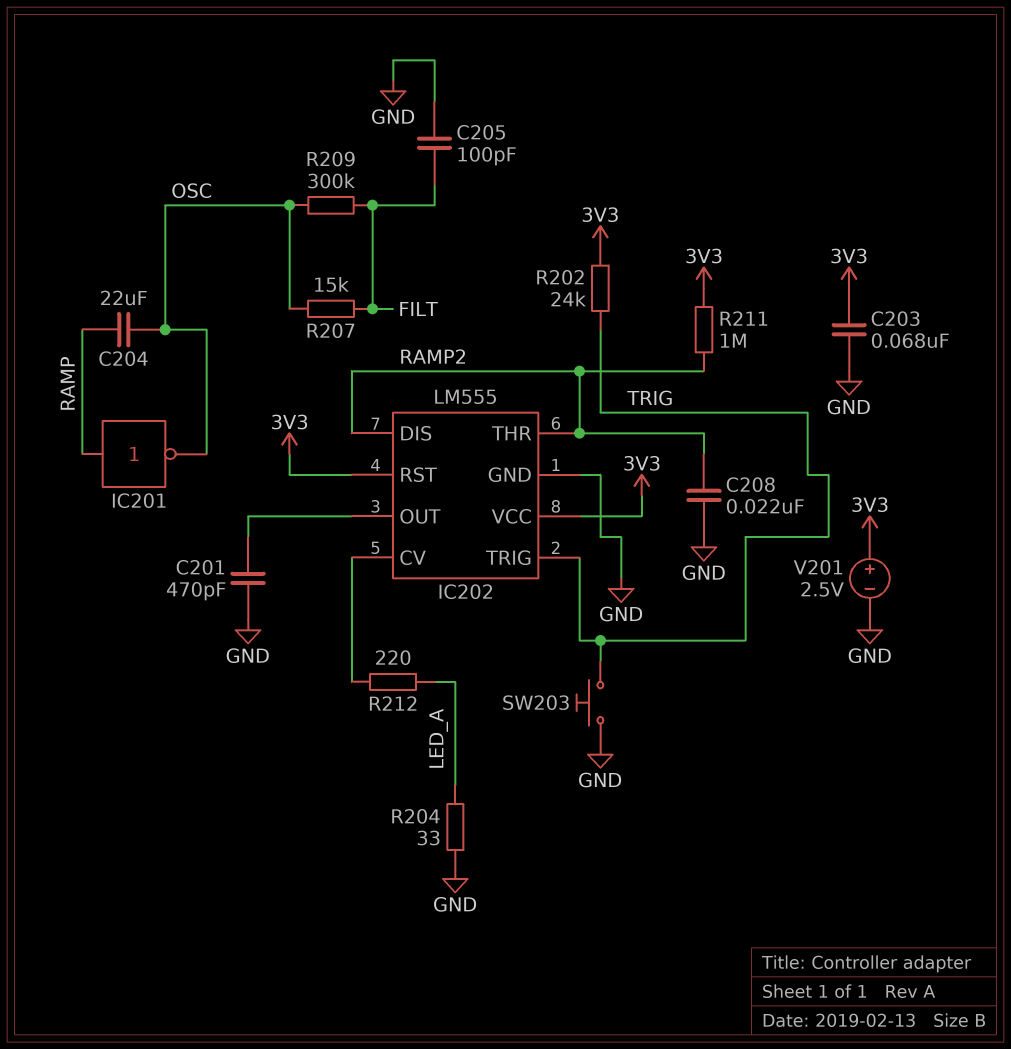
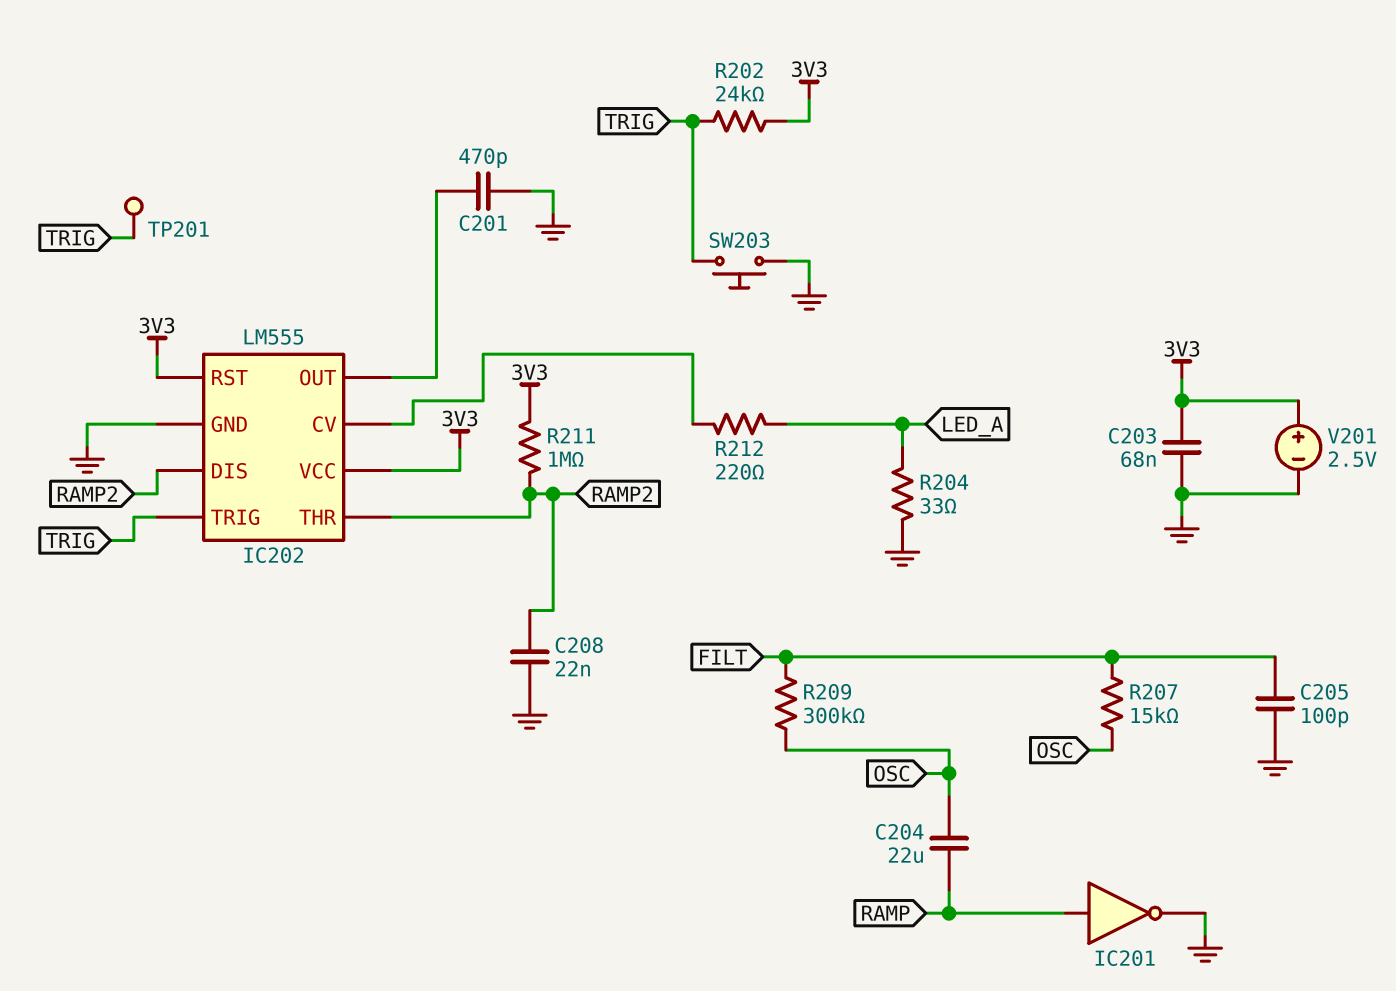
IC201: NOT (in RAMP, out OSC) -> NOT (in RAMP, out GND)
TP201: none -> test point (TRIG)

